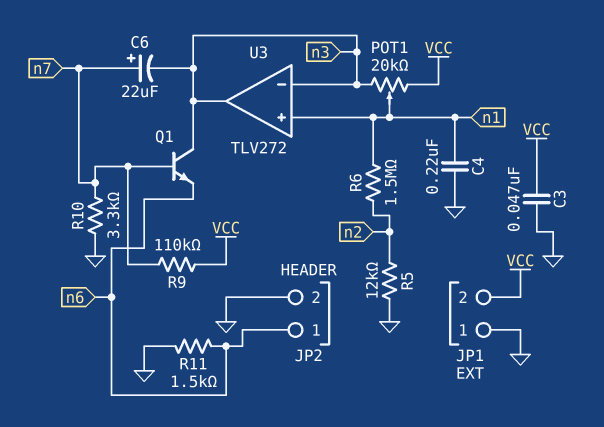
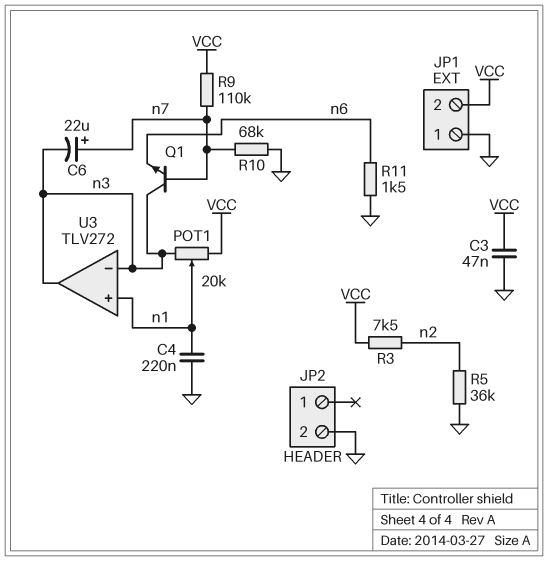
JP2 pin 1: n6 -> none
R3: none -> 7.5k (VCC, n2)
R5: 12k (GND, n2) -> 36k (GND, n2)
R6: 1.5M (n1, n2) -> none
R10: 3.3k (GND, n7) -> 68k (GND, n7)

